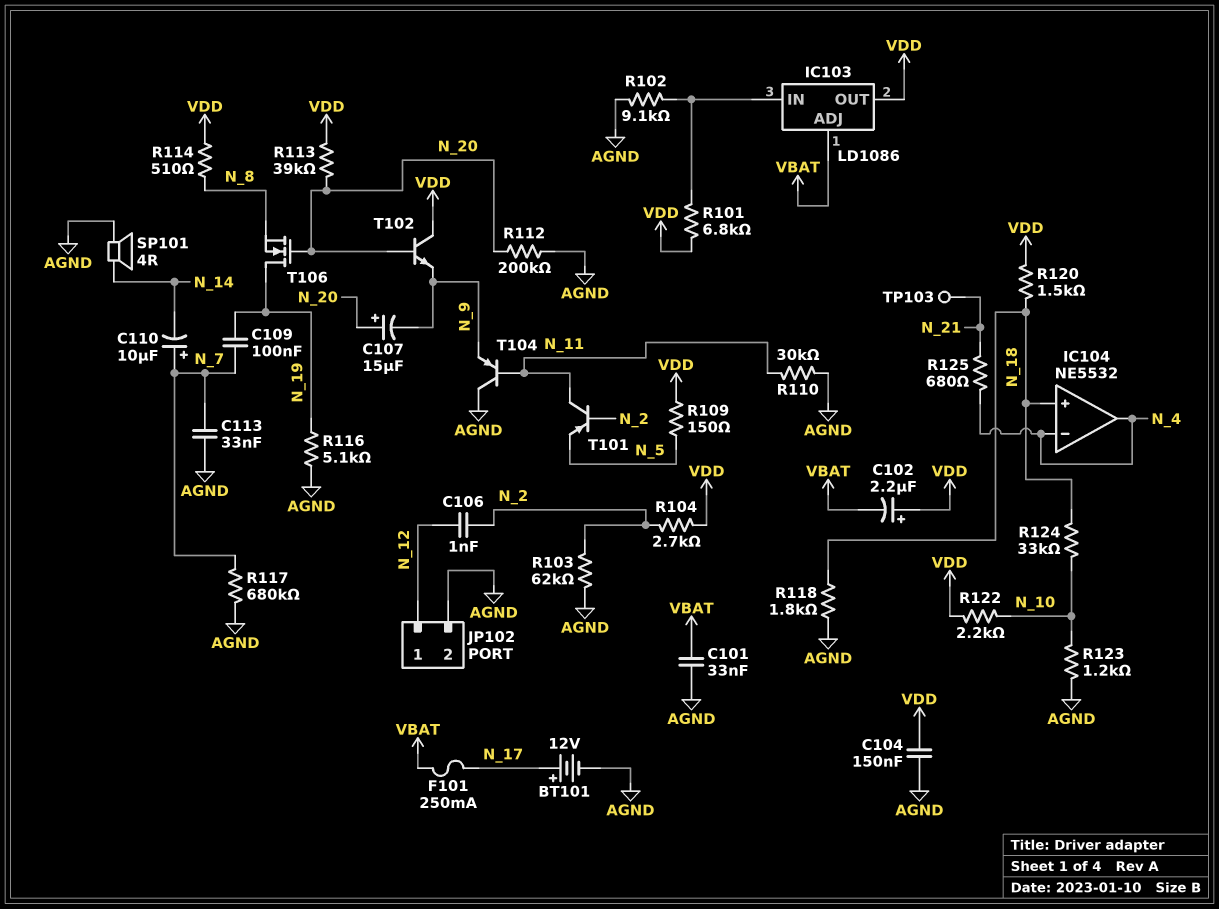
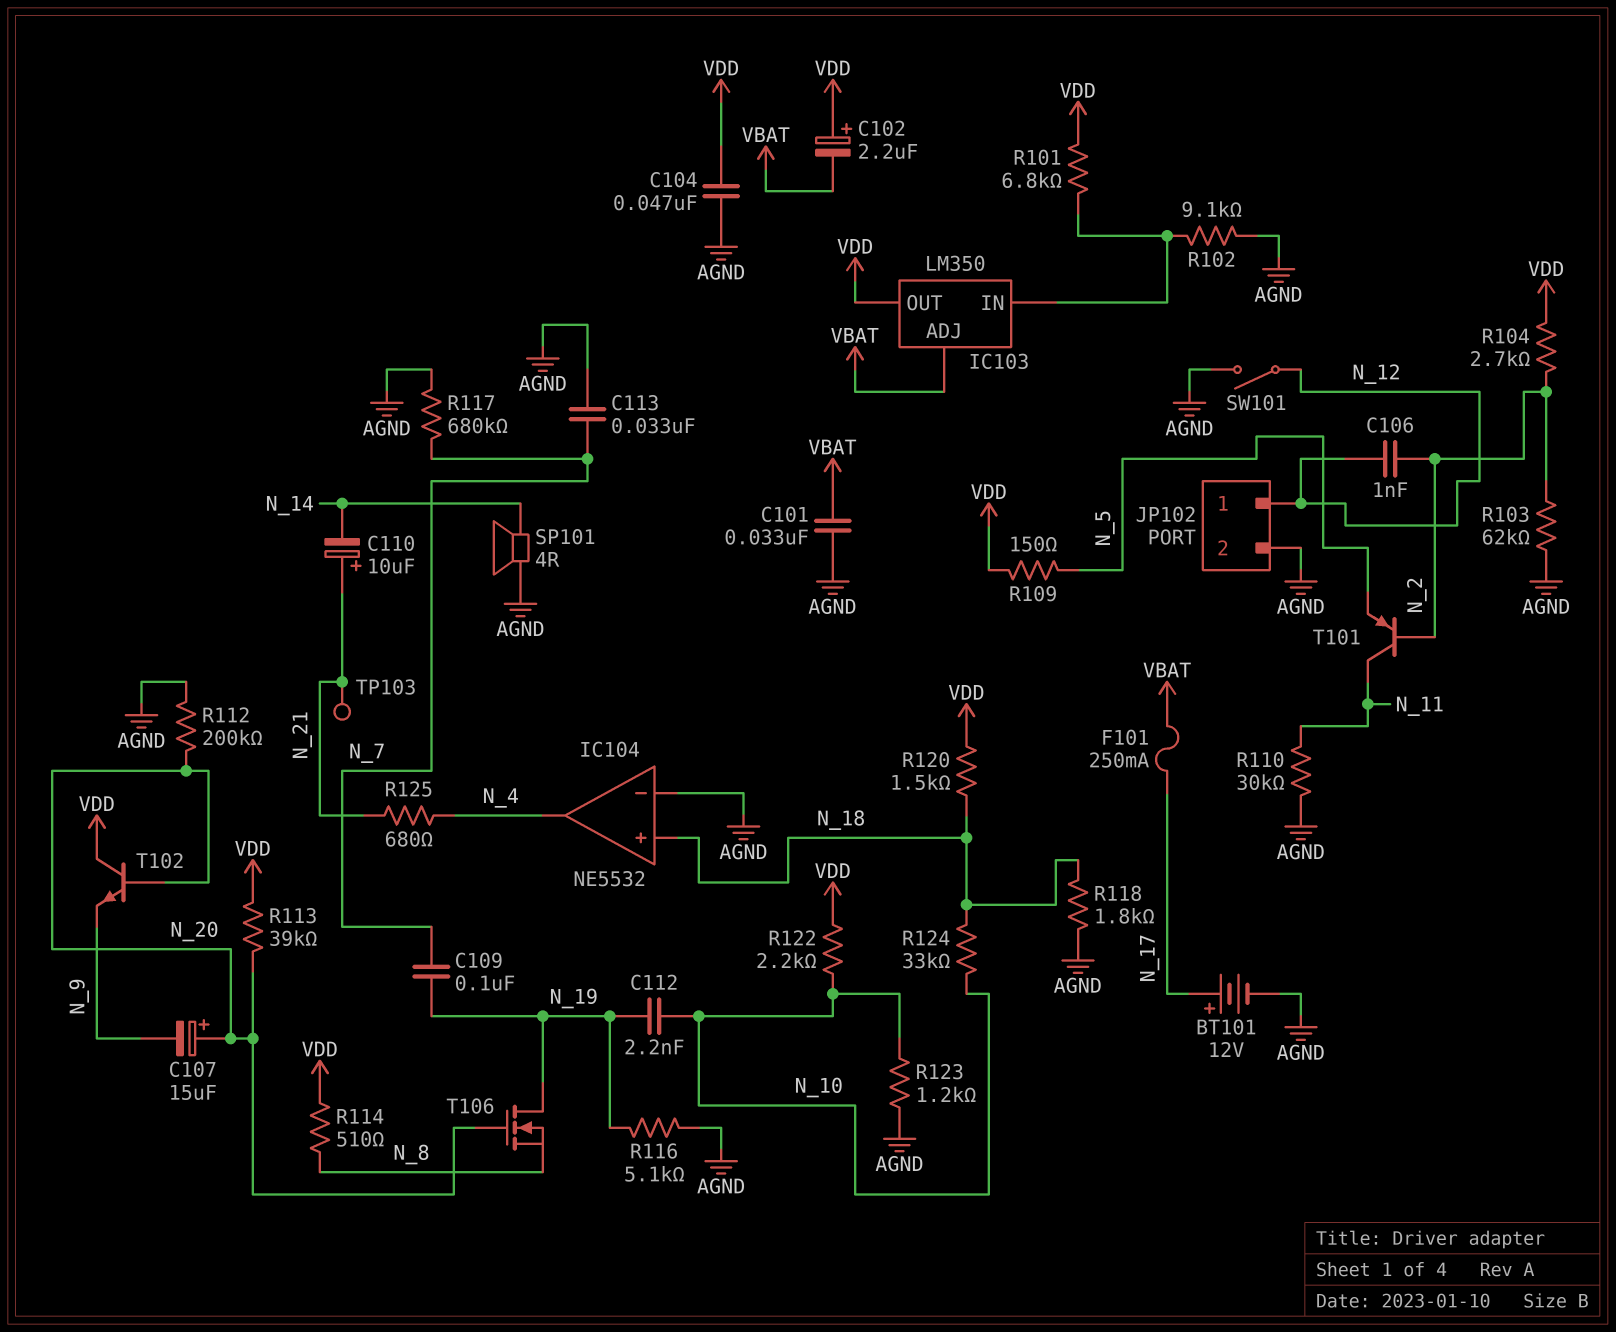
C104: 150nF (AGND, VDD) -> 47nF (AGND, VDD)
C110: 10uF (plus N_7, minus N_14) -> 10uF (plus N_21, minus N_14)
C112: none -> 2.2nF (N_10, N_19)
IC103: LD1086 -> LM350
IC104 pin in-: N_4 -> AGND
SW101: none -> switch (AGND, N_12)
T104: PNP (B N_11, C AGND, E N_9) -> none

